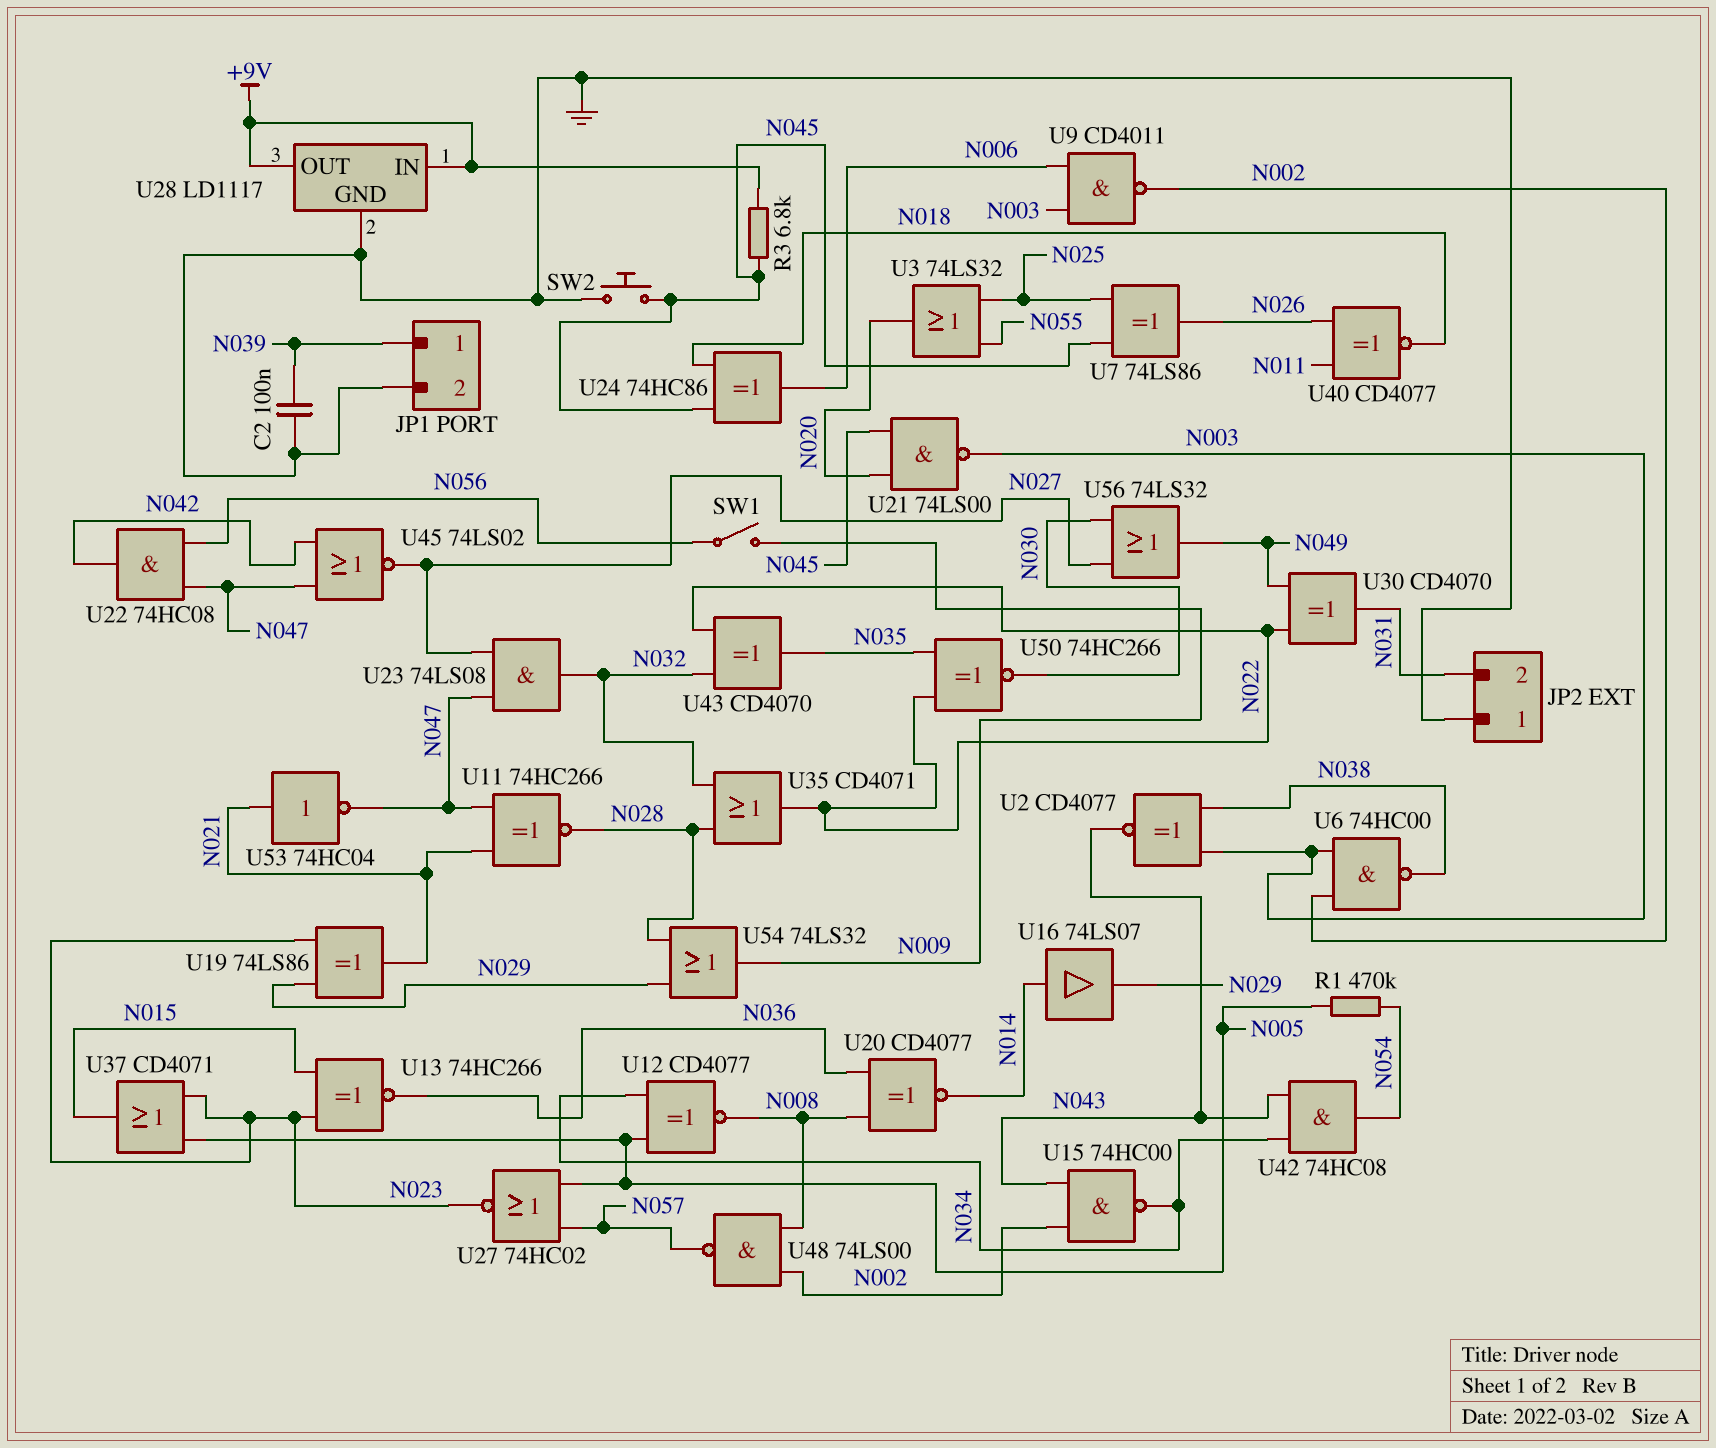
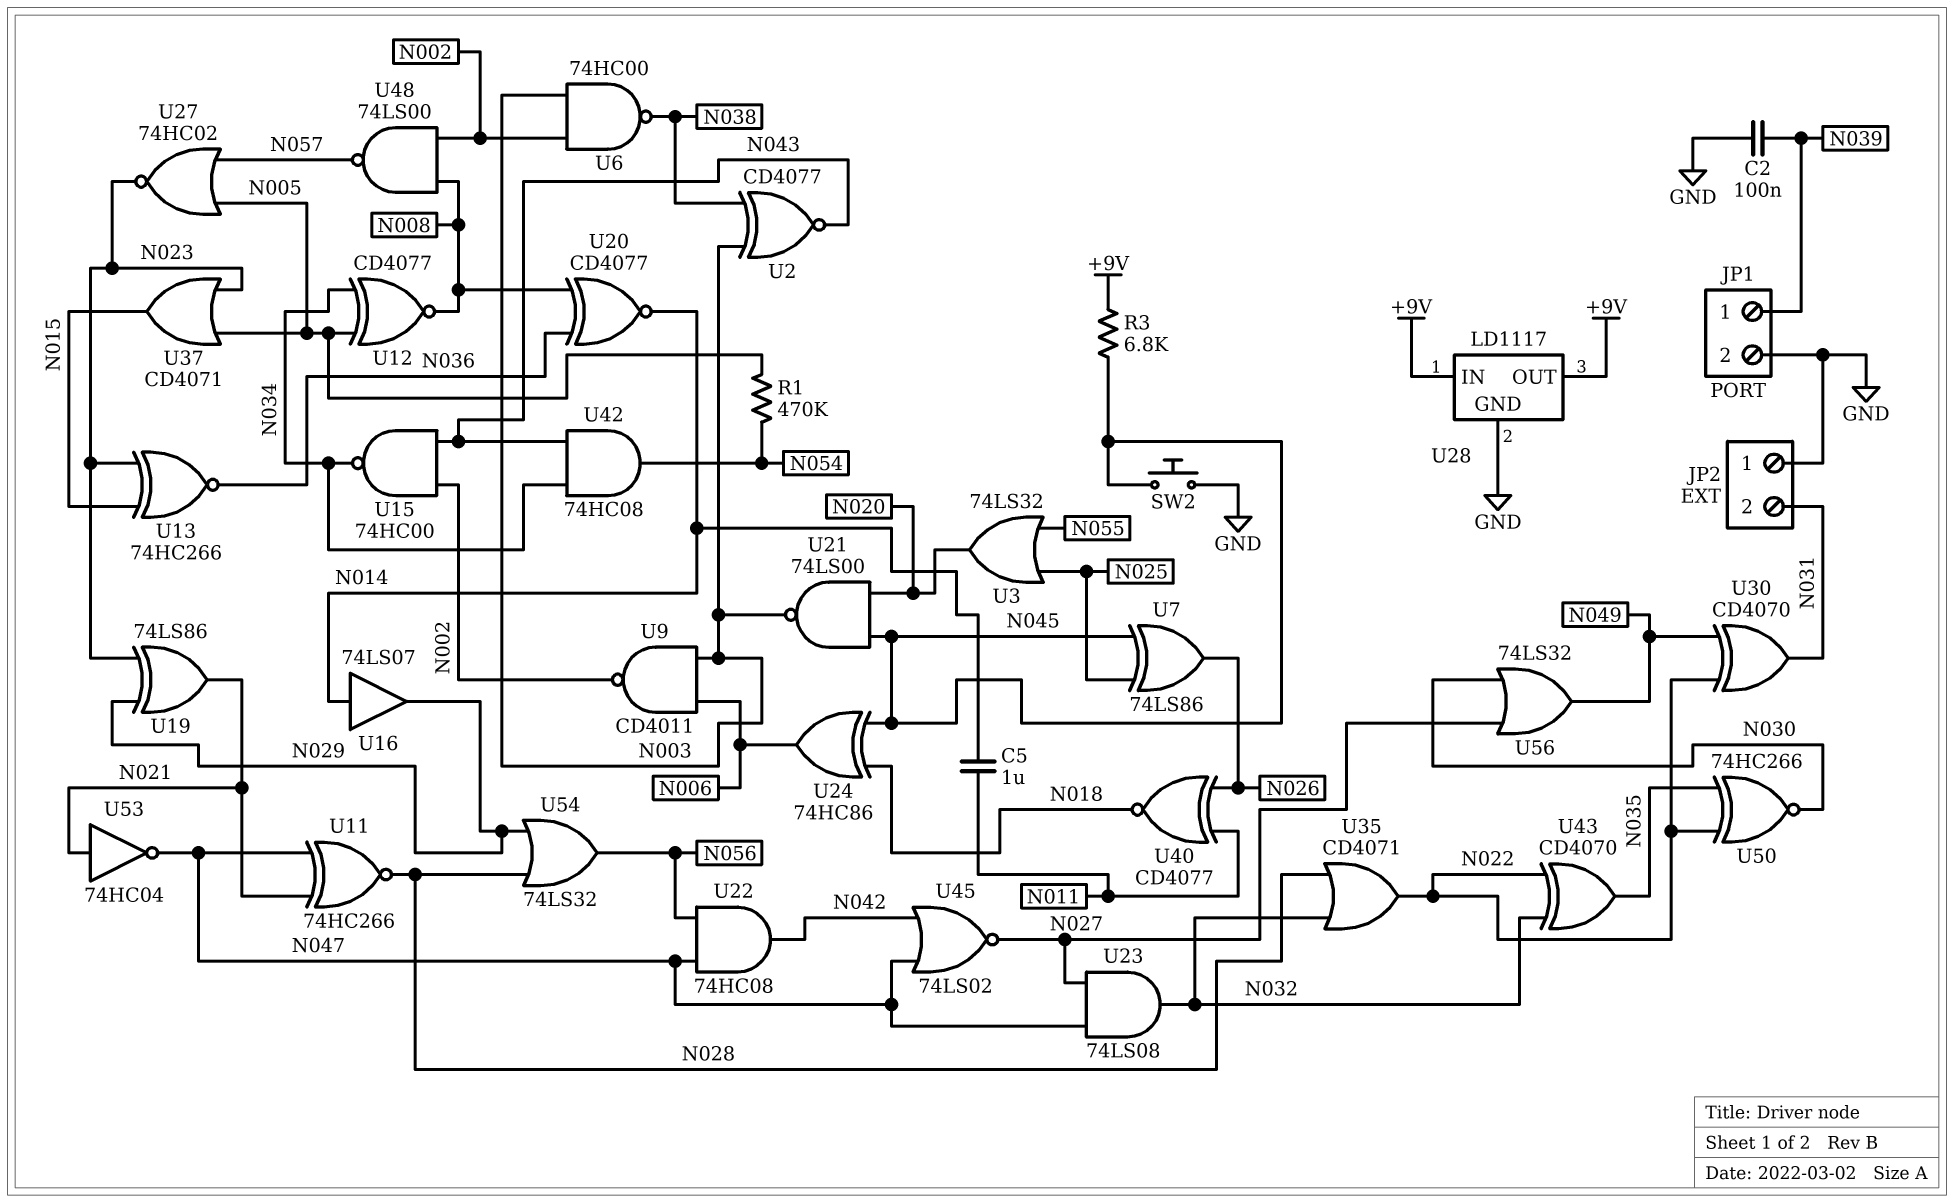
C5: none -> 1uF (N011, N014)
SW1: switch (N009, N056) -> none
U54: OR 74LS32 (in N028, in N029, out N009) -> OR 74LS32 (in N028, in N029, out N056)

